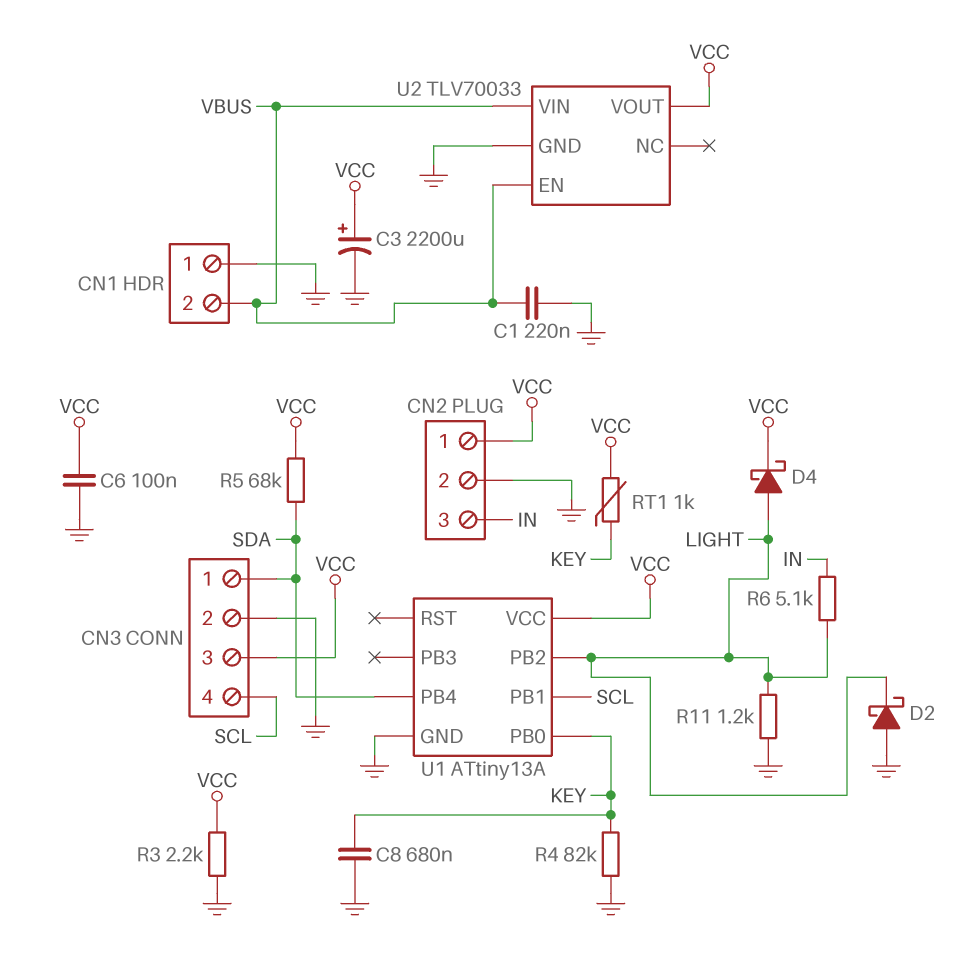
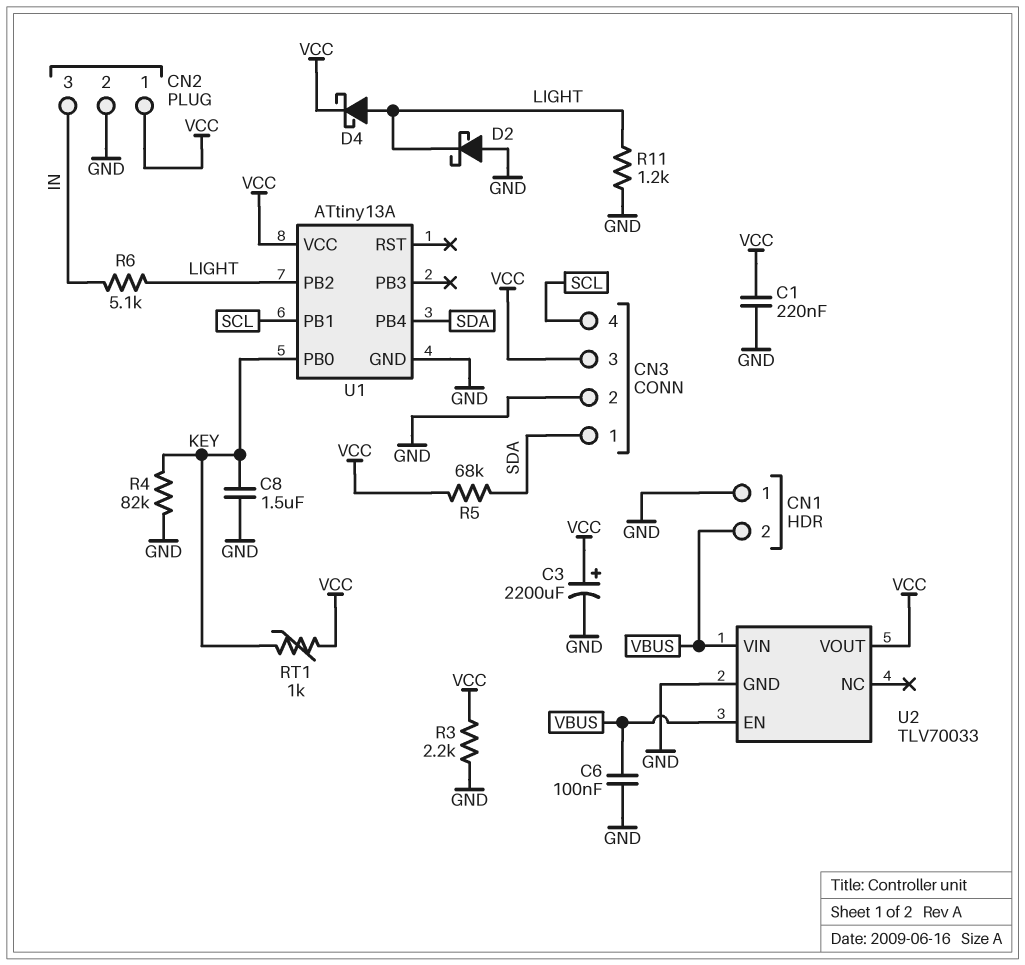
C1: 220nF (GND, VBUS) -> 220nF (GND, VCC)
C6: 100nF (GND, VCC) -> 100nF (GND, VBUS)
C8: 680nF (GND, KEY) -> 1.5uF (GND, KEY)

